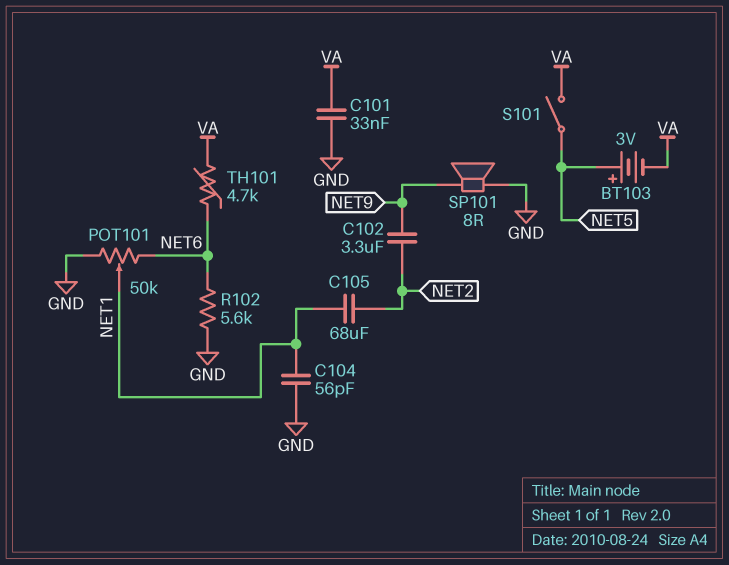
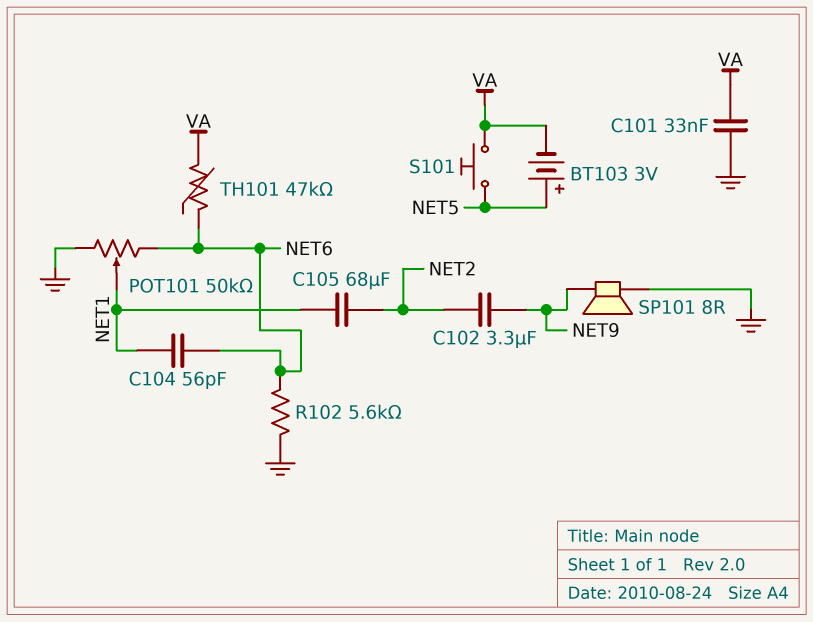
C104: 56pF (GND, NET1) -> 56pF (NET1, NET6)
S101: switch (NET5, VA) -> button (NET5, VA)
TH101: 4.7k (NET6, VA) -> 47k (NET6, VA)

